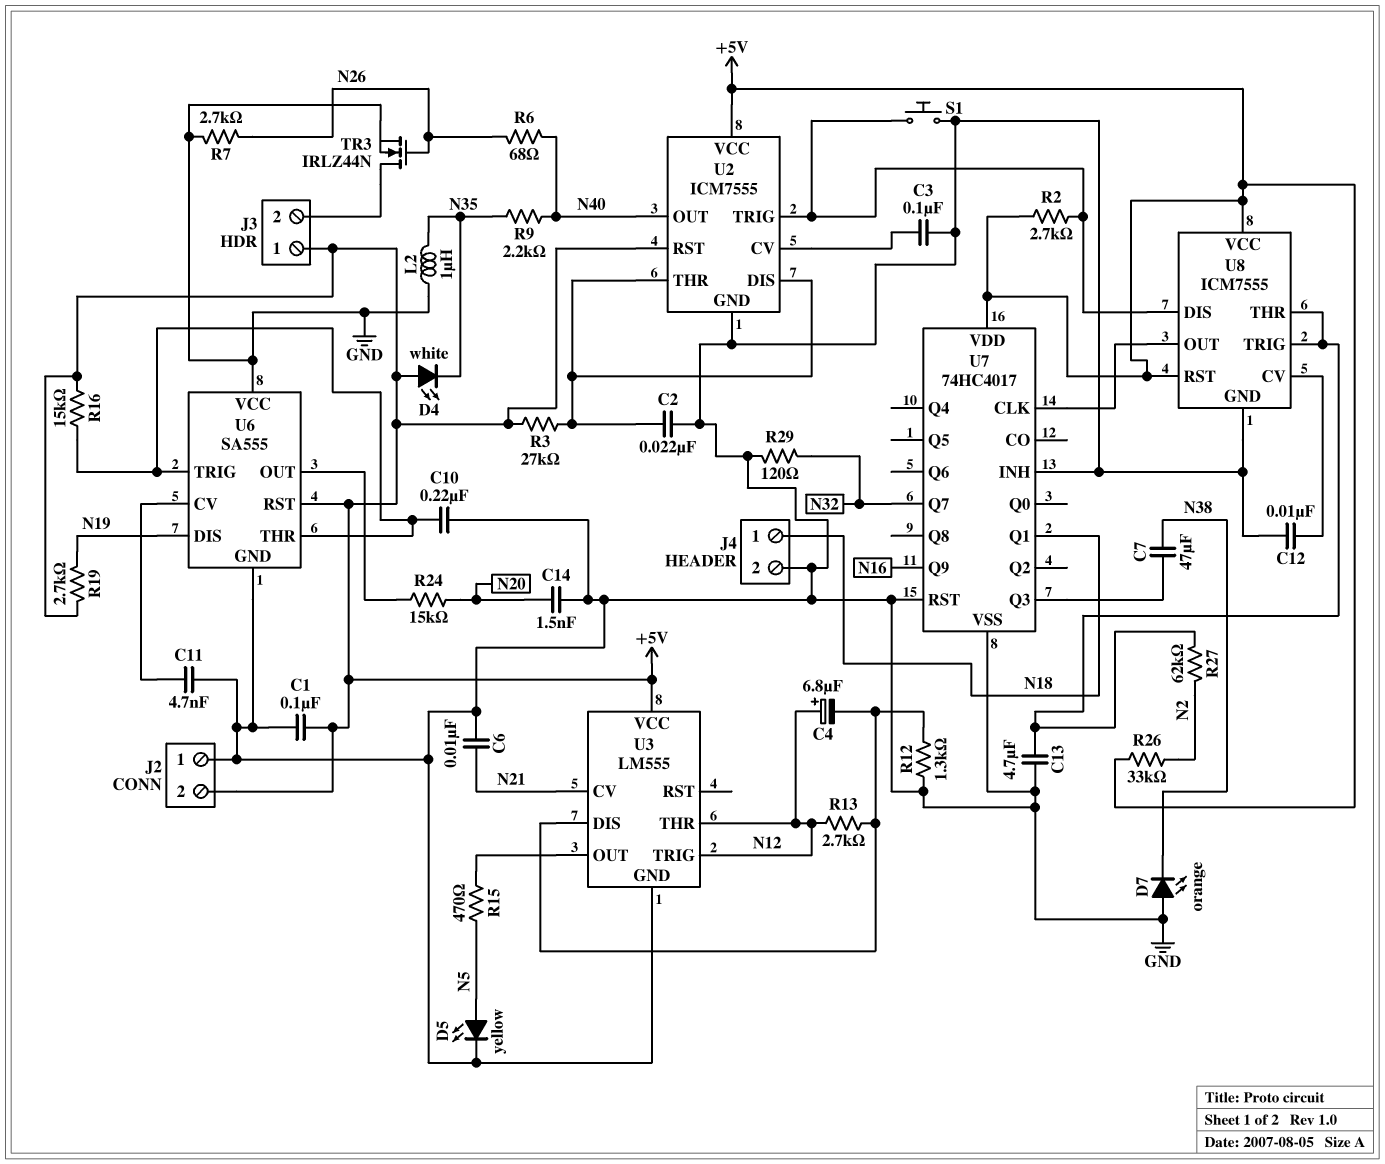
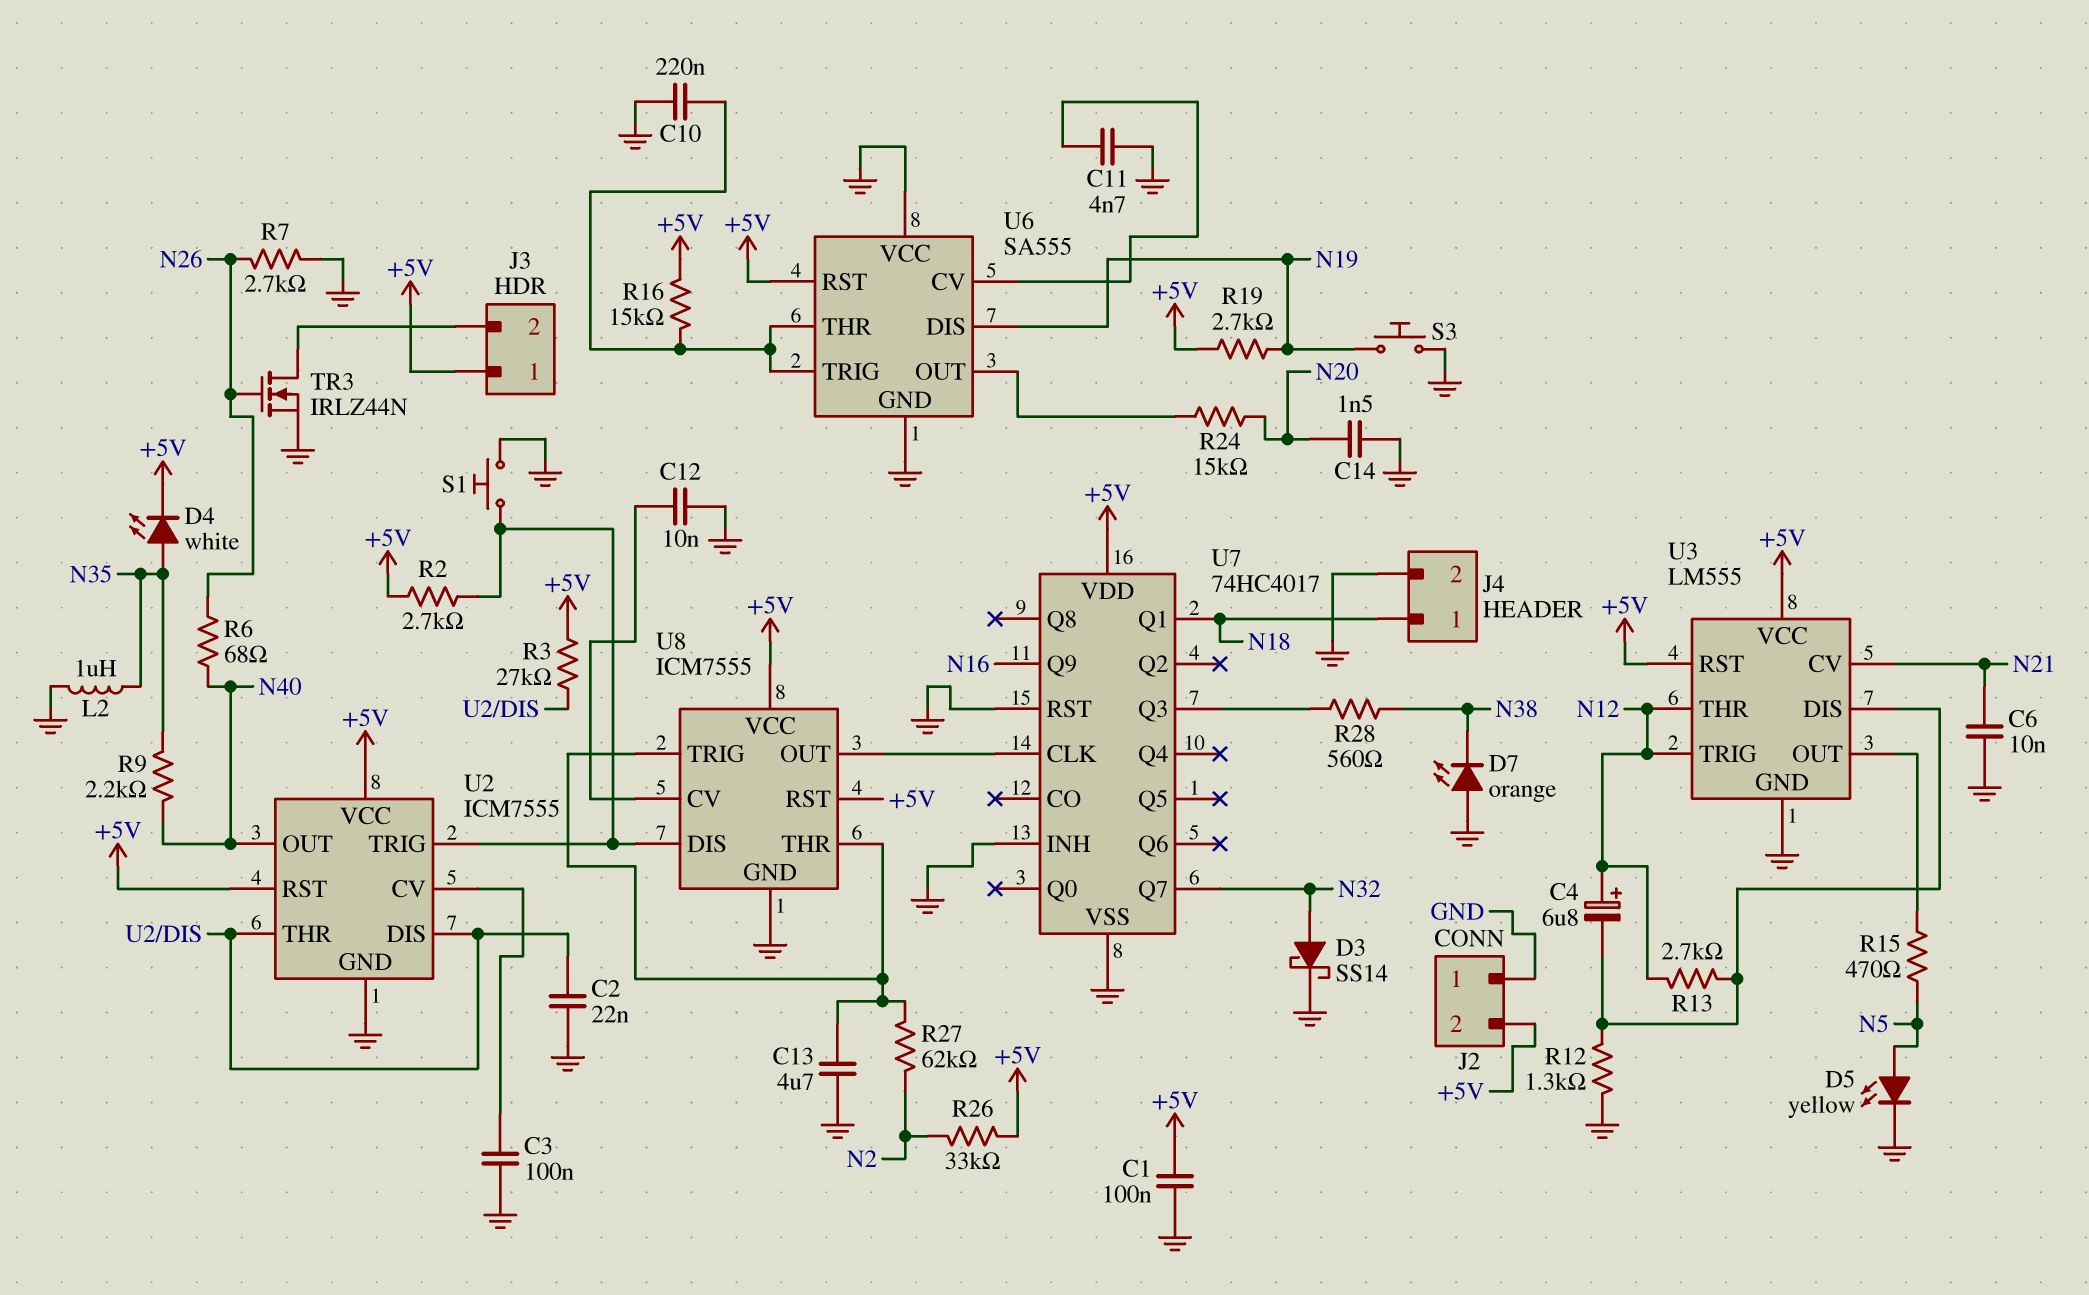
C7: 47uF (N38, U7/Q3) -> none
D3: none -> schottky SS14 (A N32, K GND)
D4: LED white (A +5V, K N35) -> LED white (A N35, K +5V)
R28: none -> 560 (N38, U7/Q3)
R29: 120 (GND, N32) -> none
S3: none -> button (GND, N19)
U3 pin RST: none -> +5V

